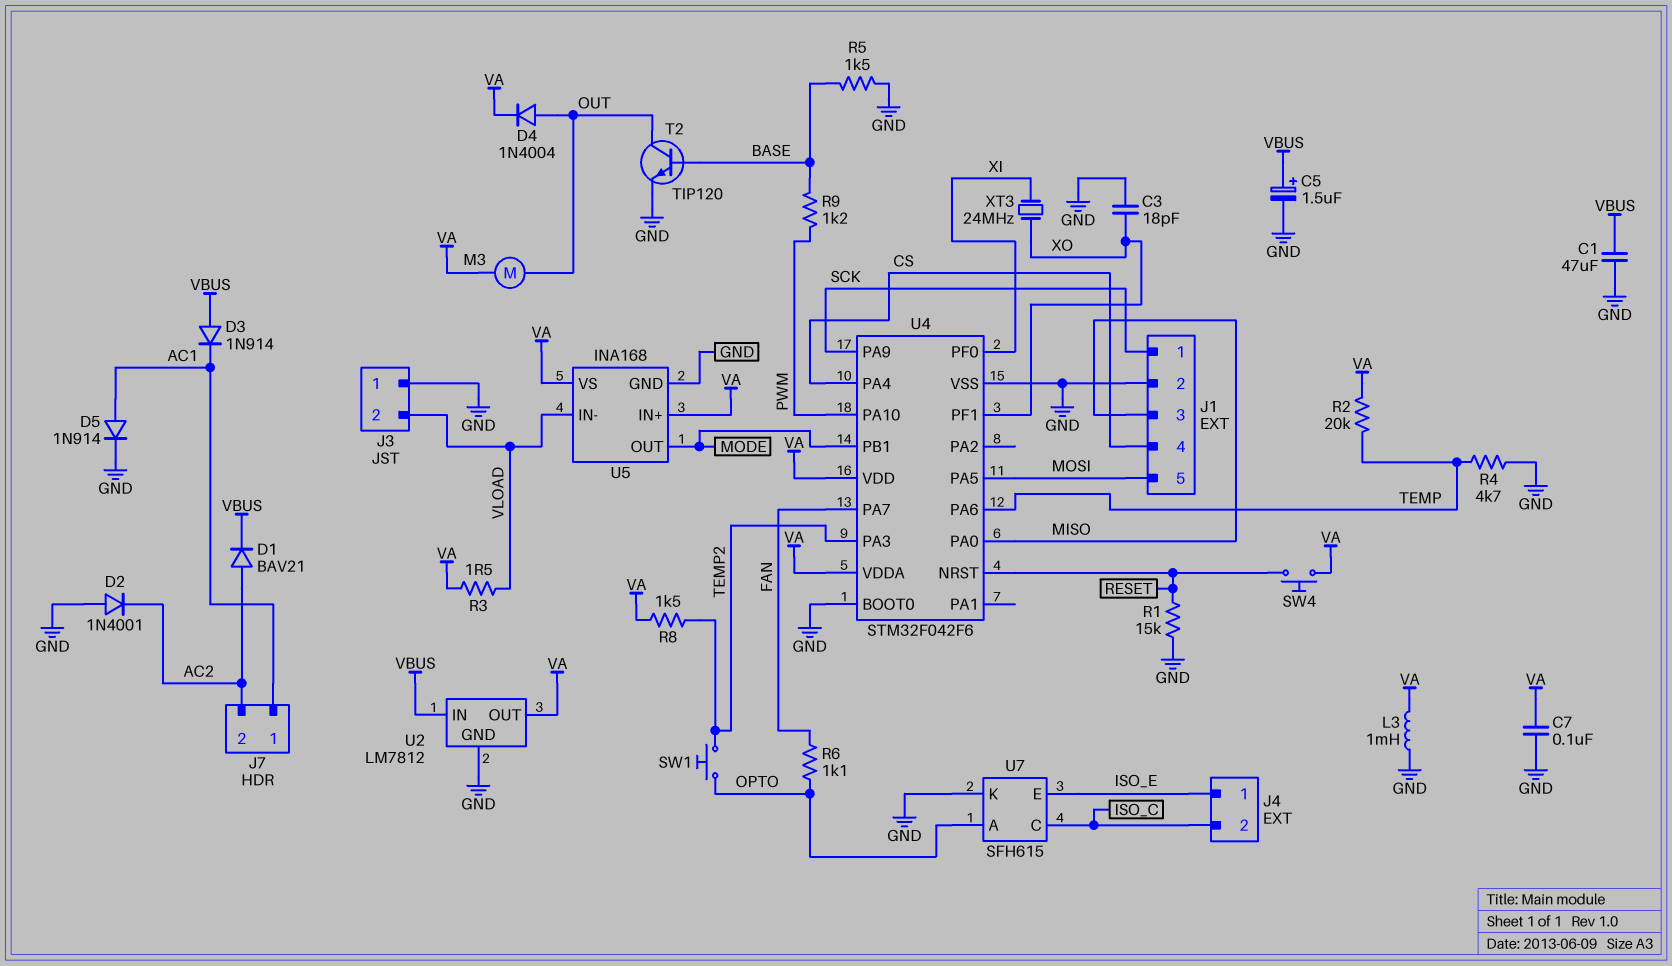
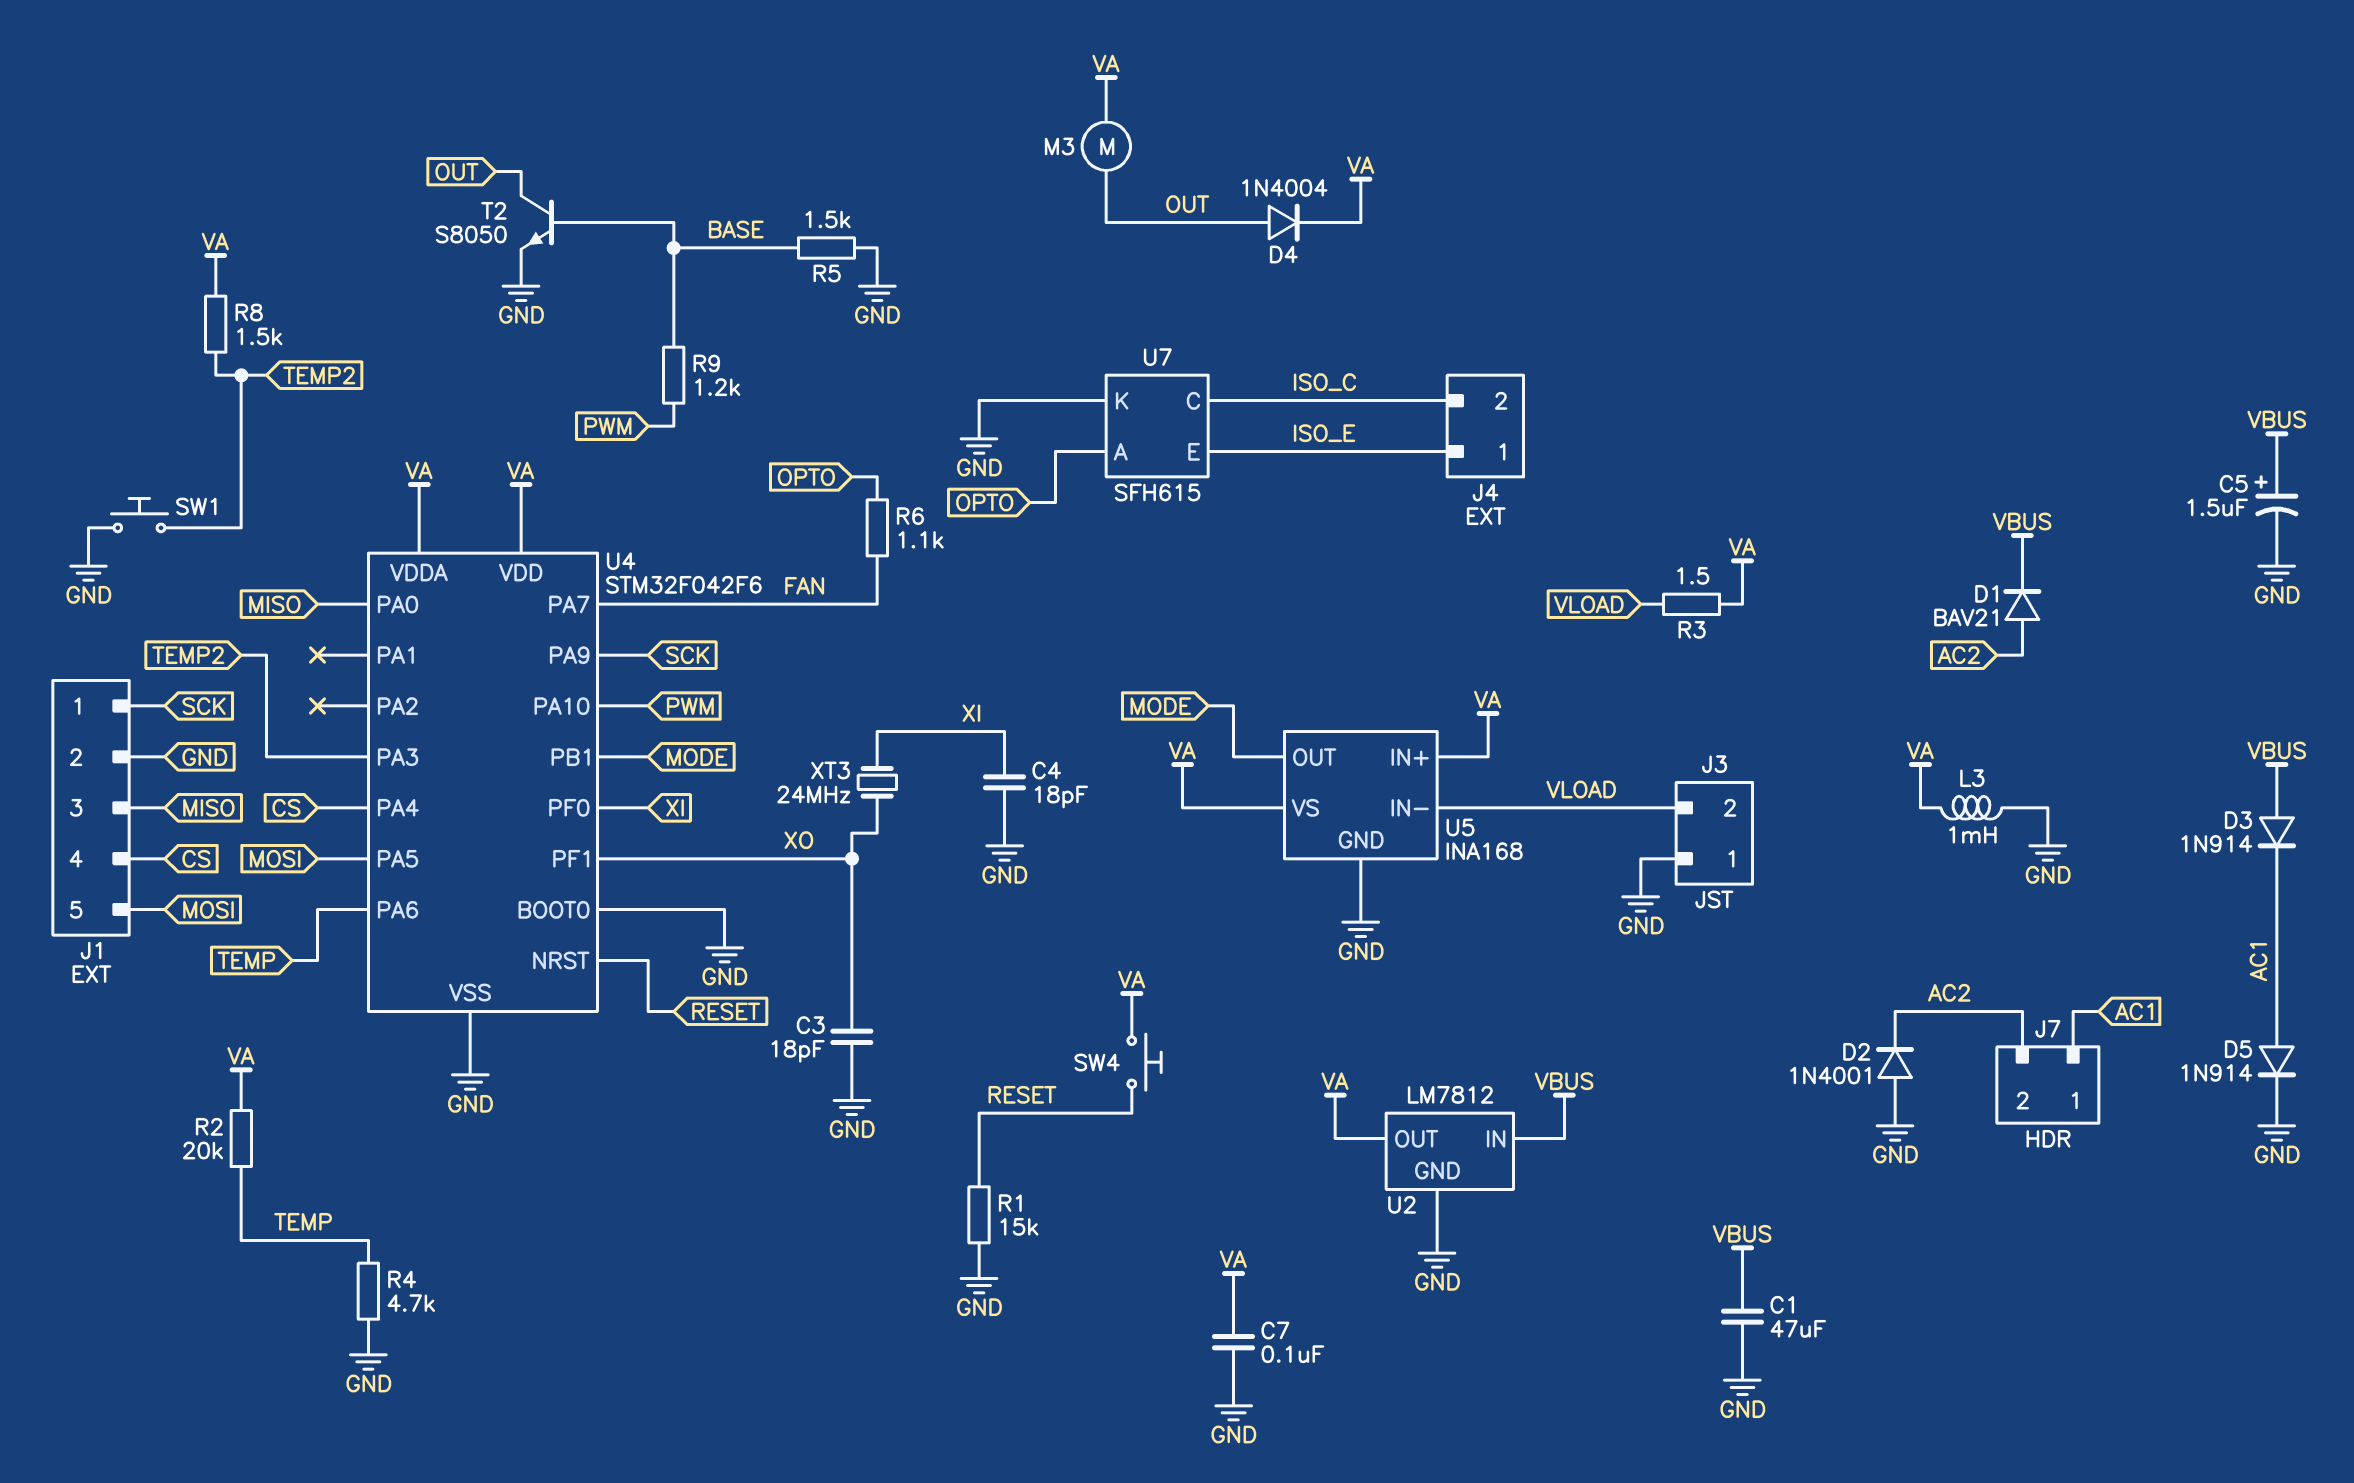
C4: none -> 18pF (GND, XI)
SW1: button (OPTO, TEMP2) -> button (GND, TEMP2)
T2: NPN TIP120 (B BASE, C OUT, E GND) -> NPN S8050 (B BASE, C OUT, E GND)

